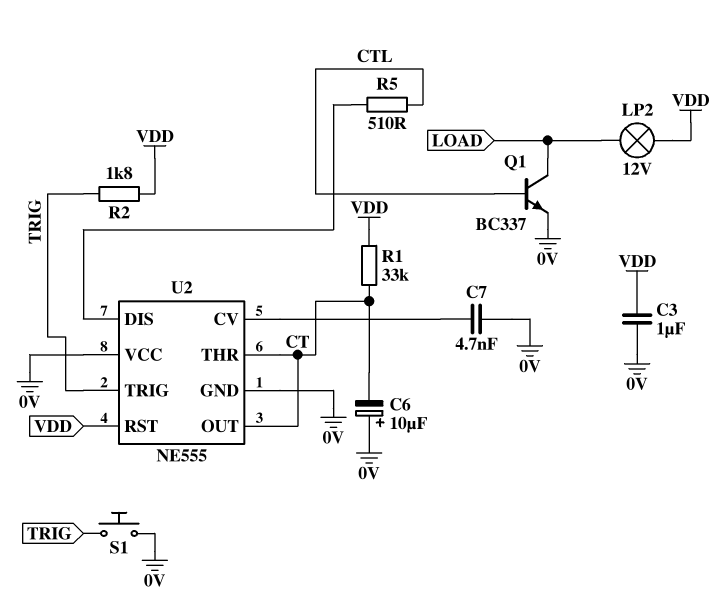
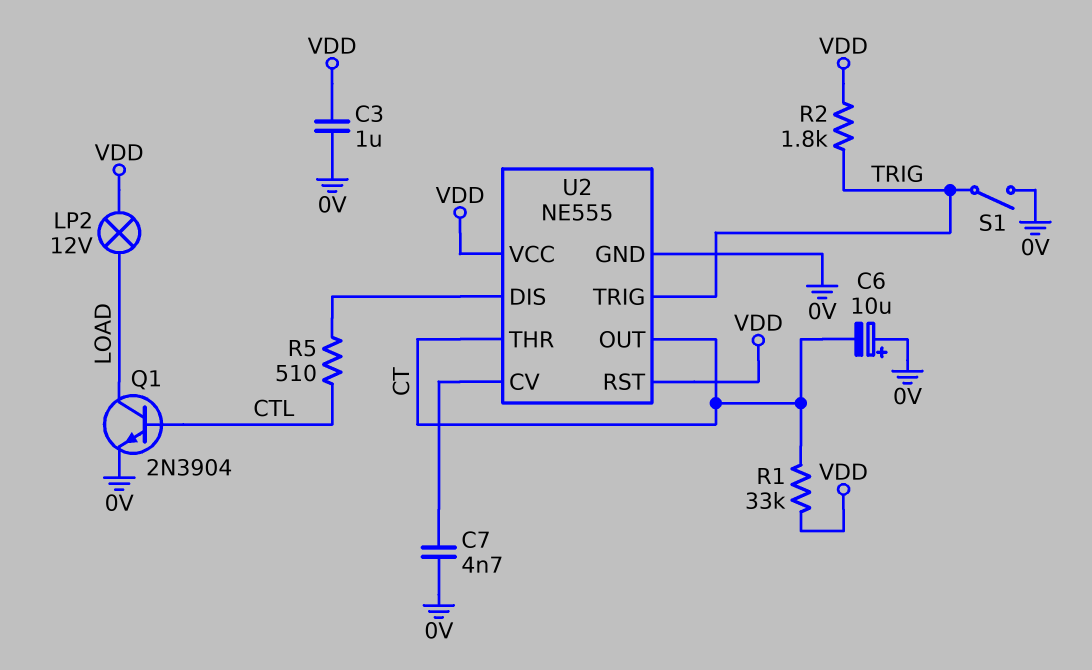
Q1: NPN BC337 (B CTL, C LOAD, E 0V) -> NPN 2N3904 (B CTL, C LOAD, E 0V)
S1: button (0V, TRIG) -> switch (0V, TRIG)
U2 pin VCC: 0V -> VDD

